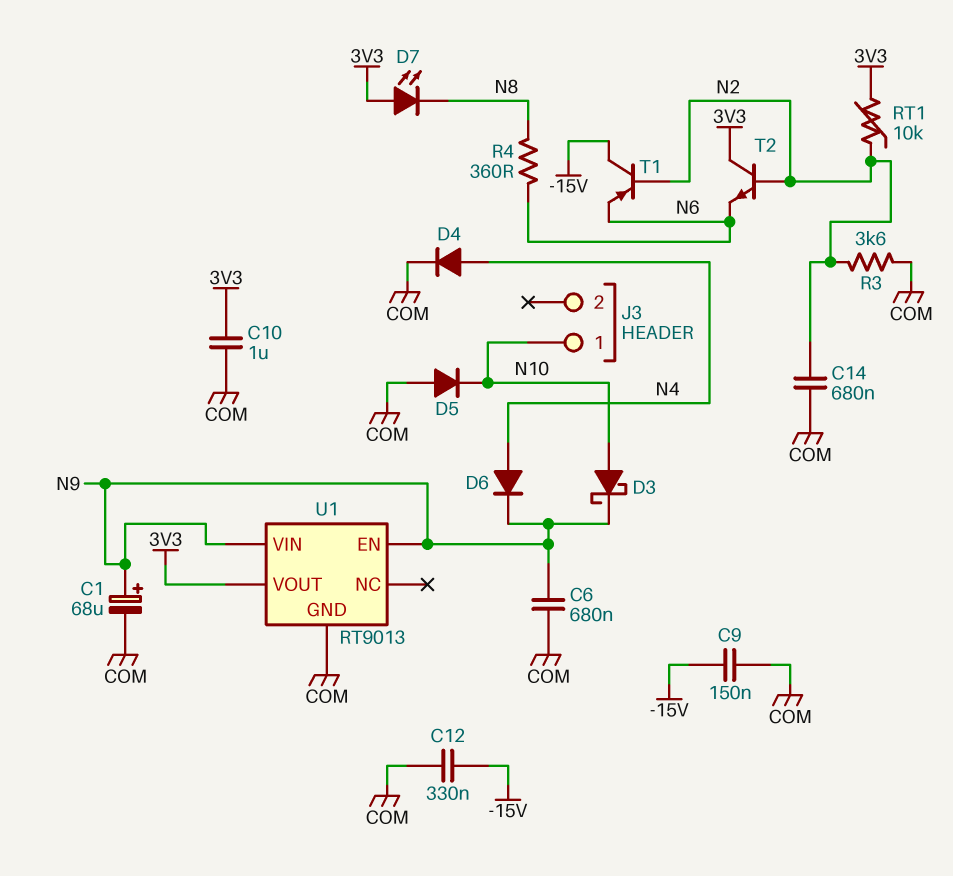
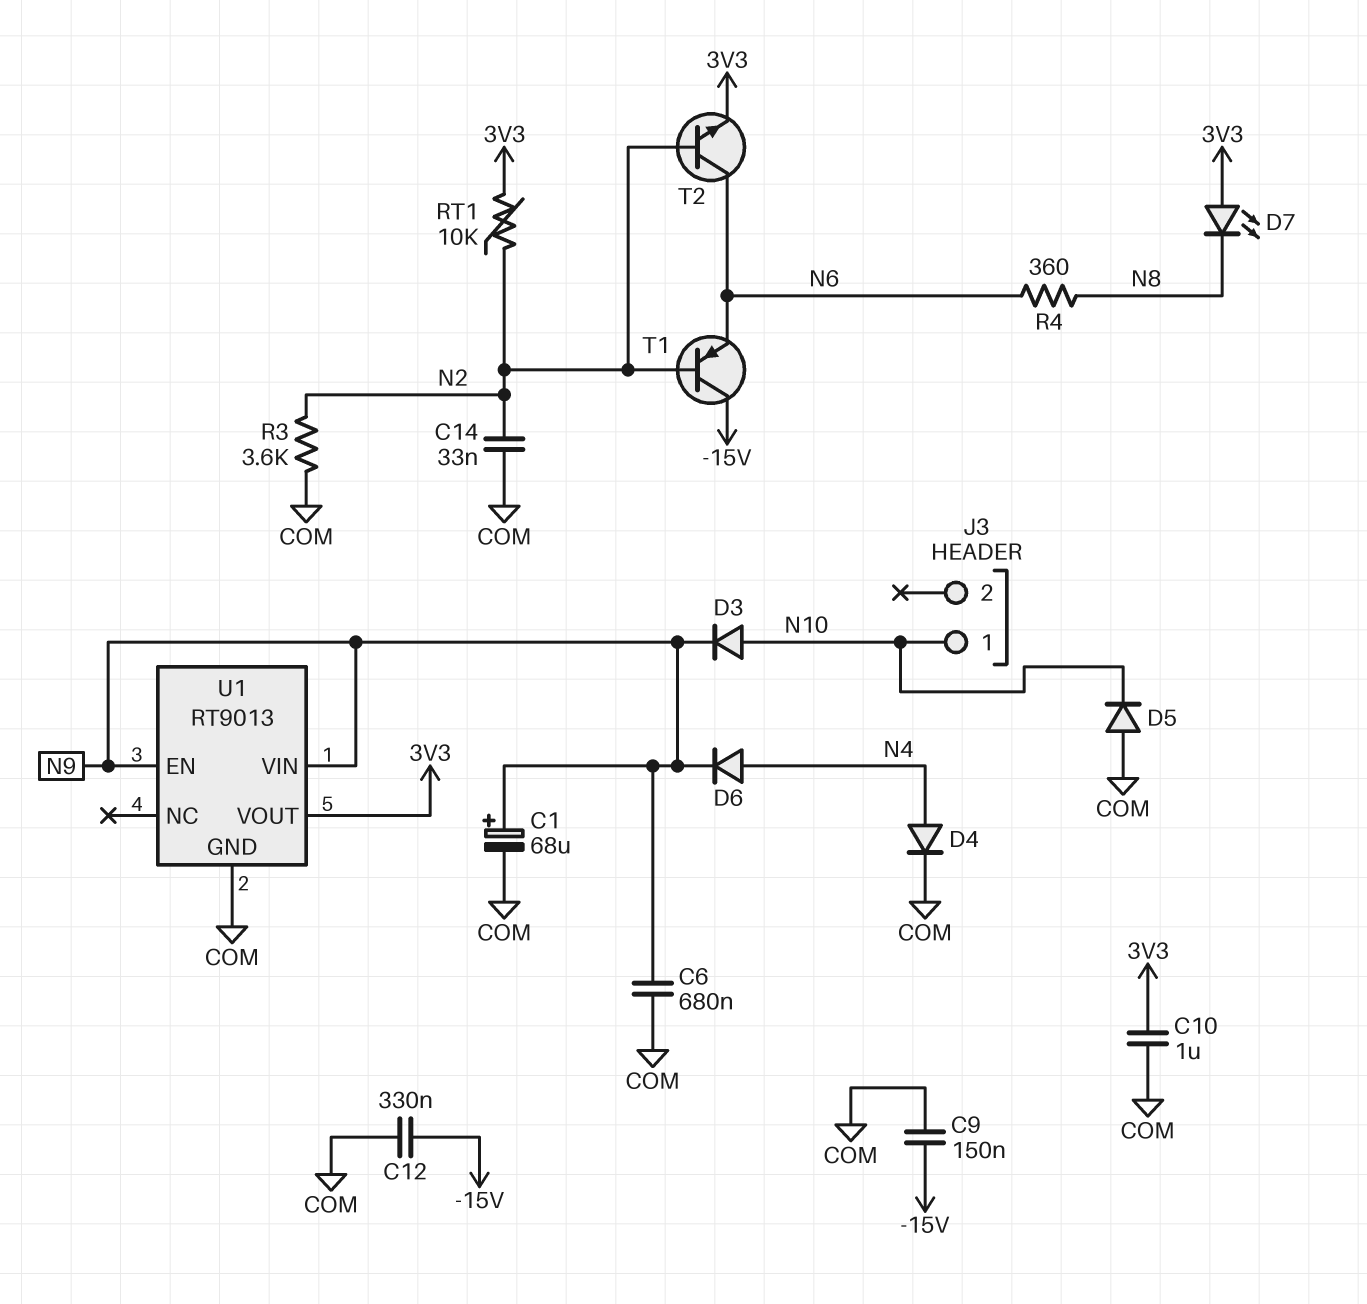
C14: 680nF (COM, N2) -> 33nF (COM, N2)
D3: schottky (A N10, K N9) -> diode (A N10, K N9)
T2: NPN (B N2, C 3V3, E N6) -> NPN (B N2, C N6, E 3V3)

